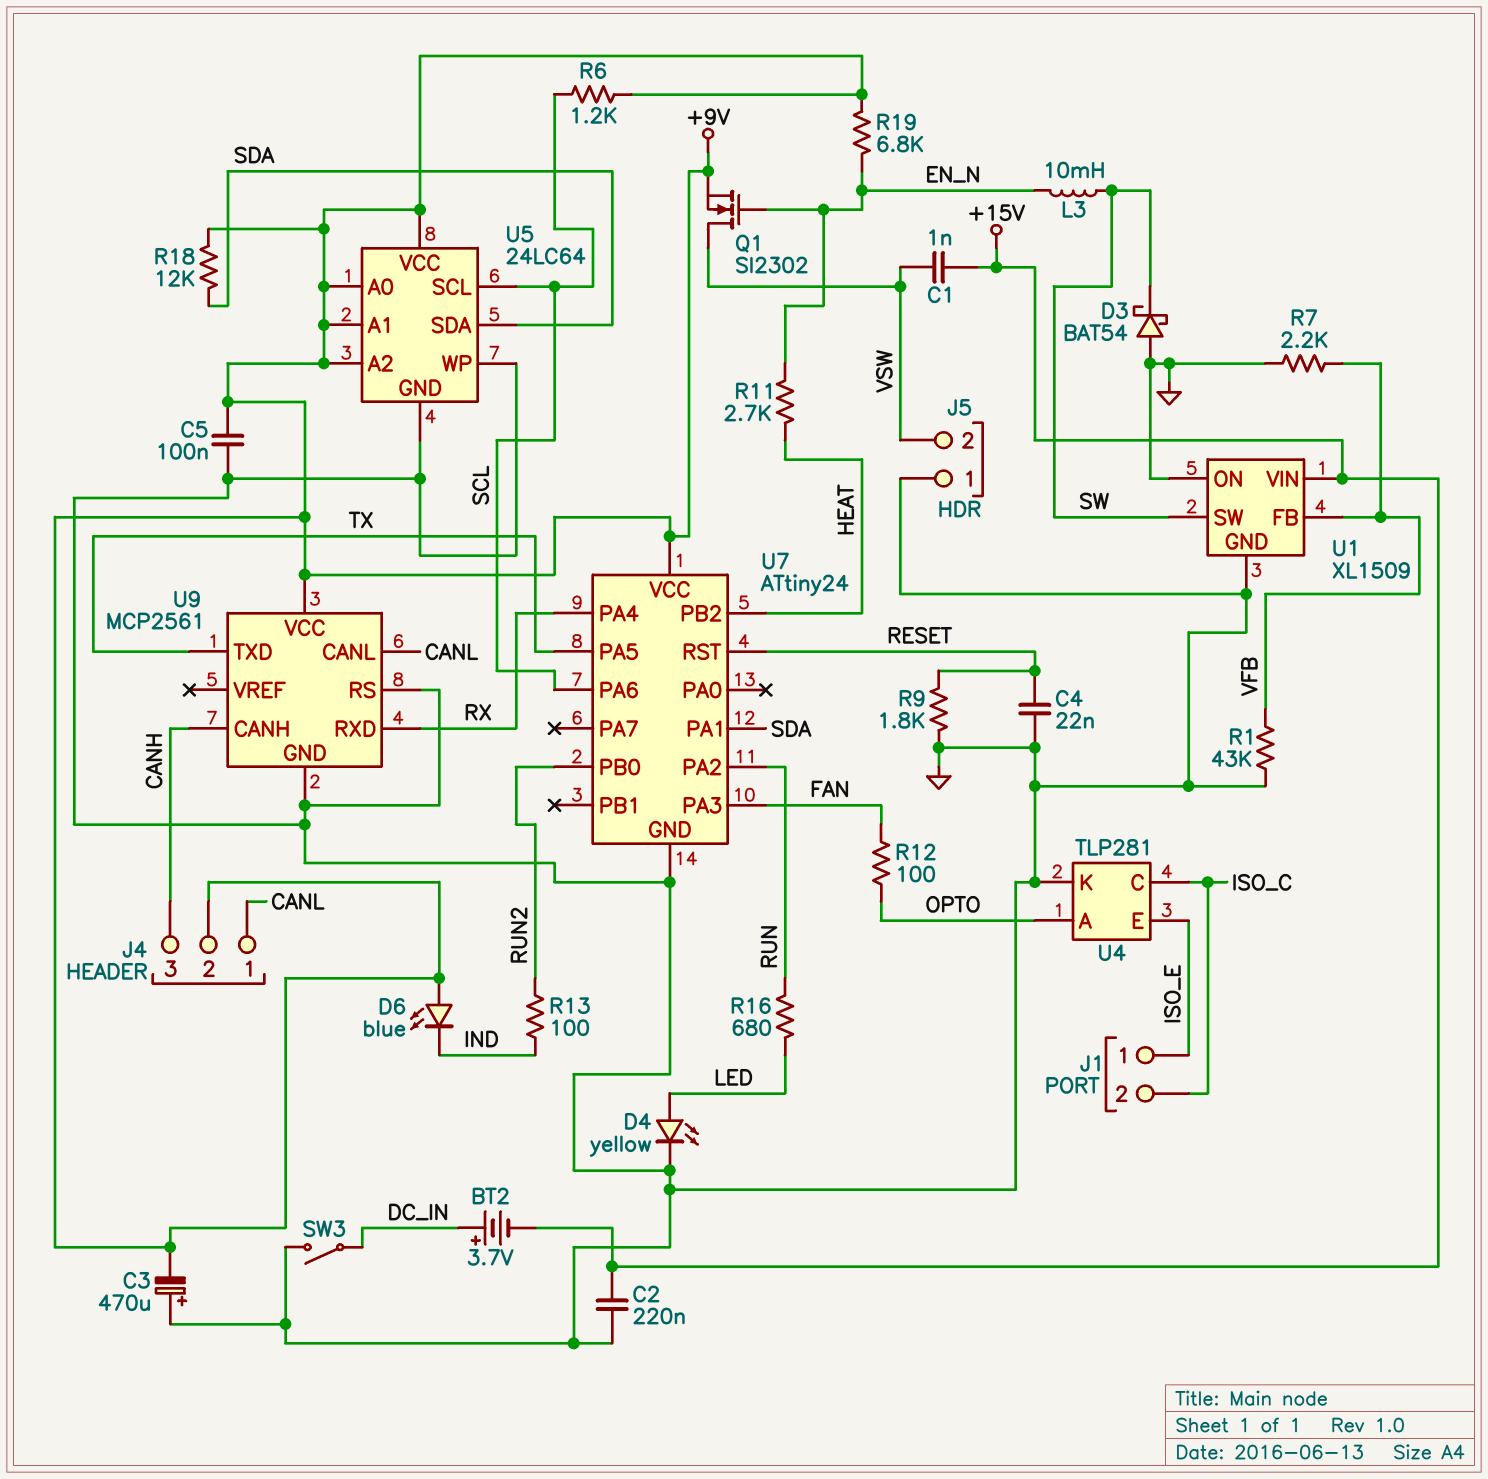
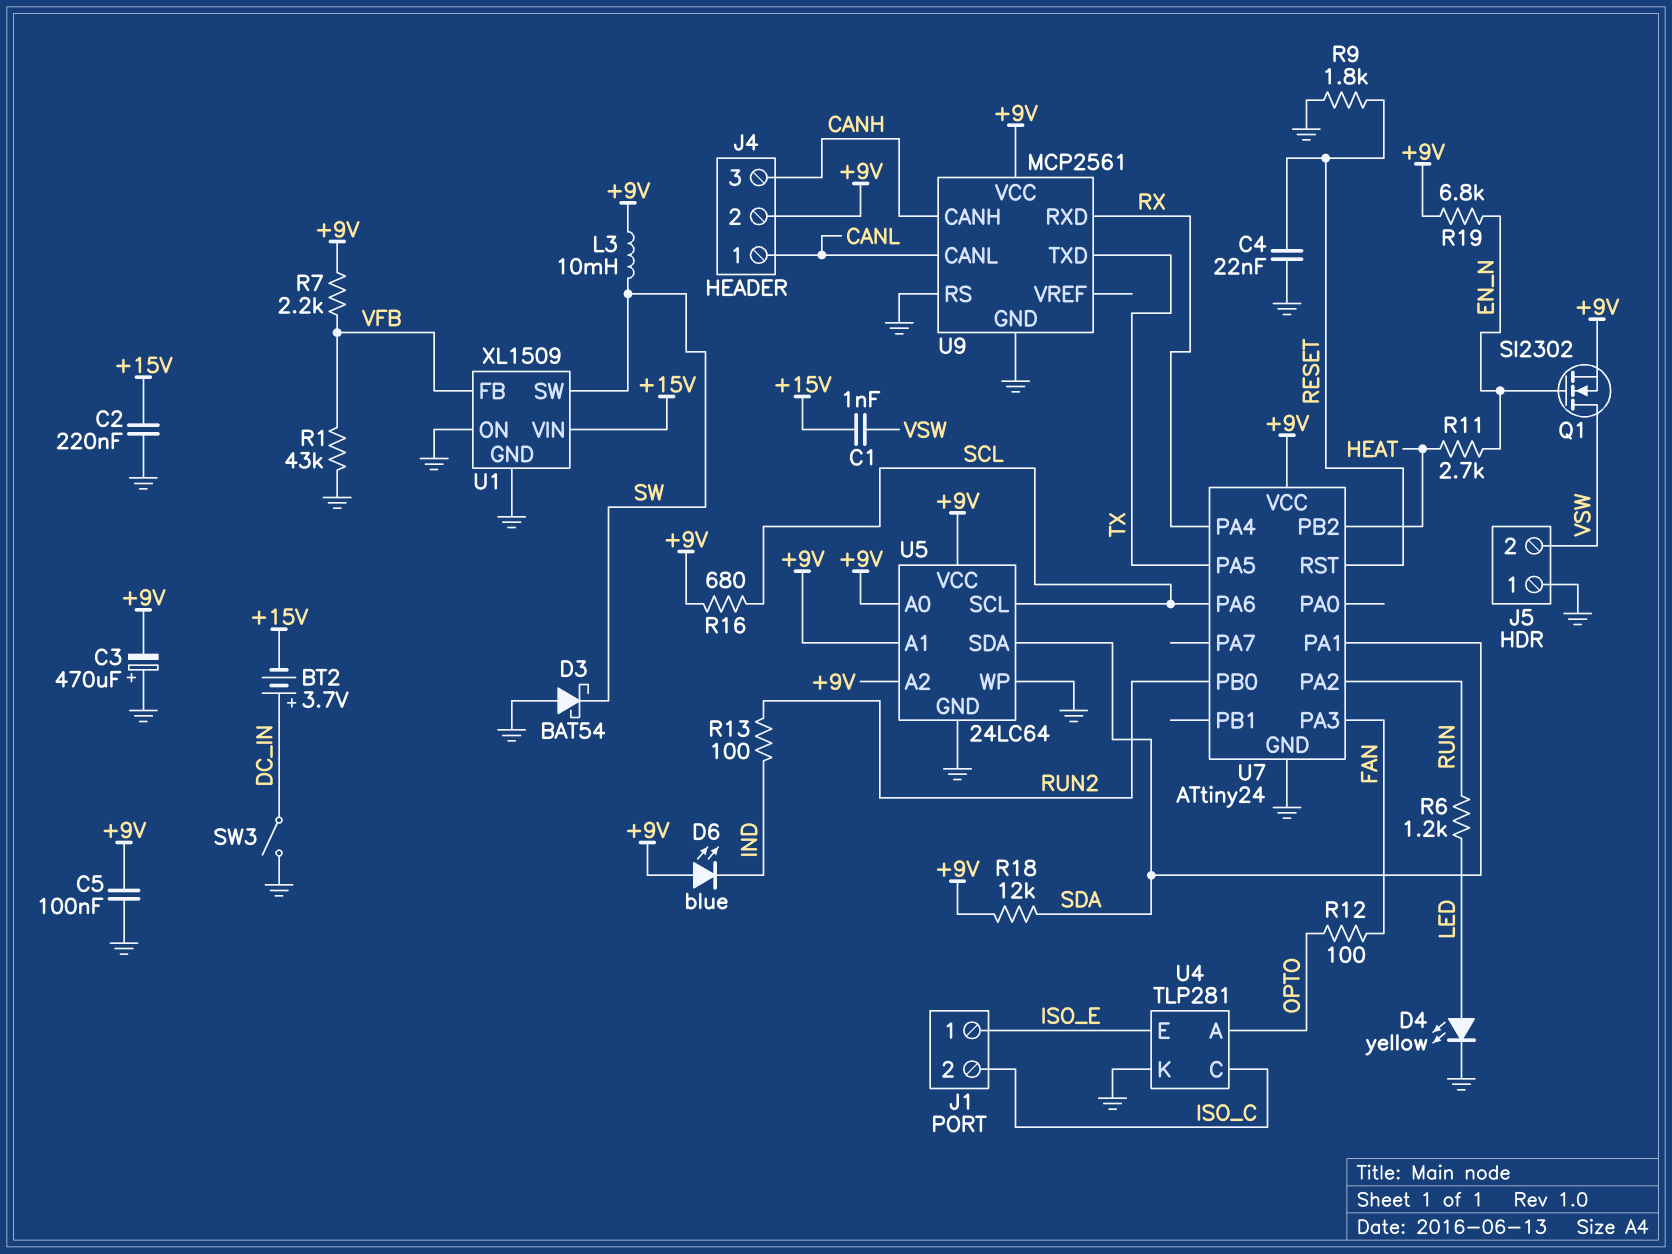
L3: 10mH (EN_N, SW) -> 10mH (+9V, SW)
R6: 1.2k (+9V, SCL) -> 1.2k (LED, RUN)
R7: 2.2k (GND, VFB) -> 2.2k (+9V, VFB)
R16: 680 (LED, RUN) -> 680 (+9V, SCL)

